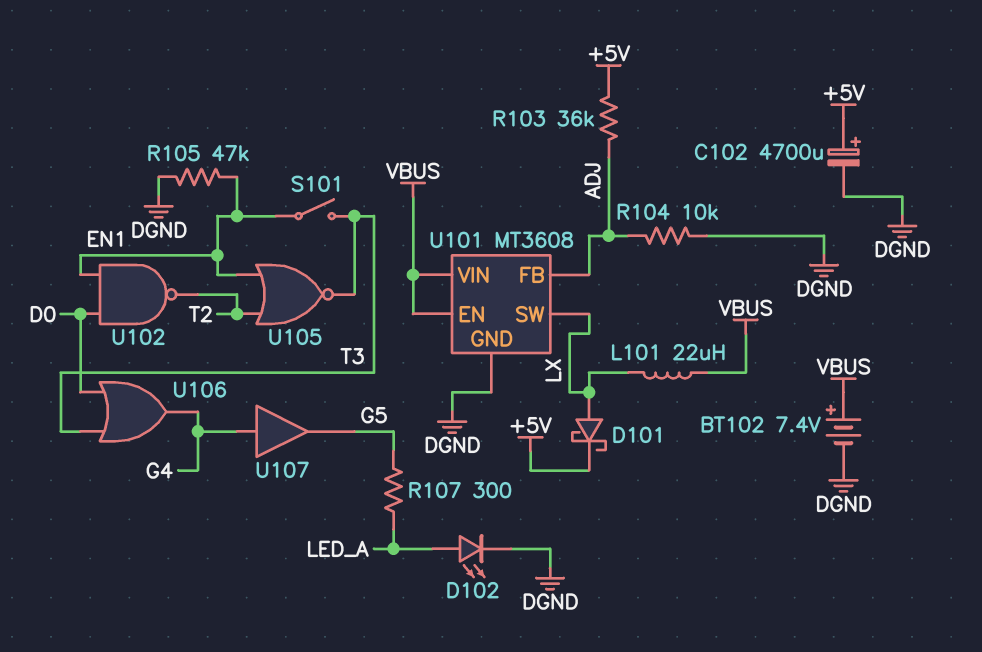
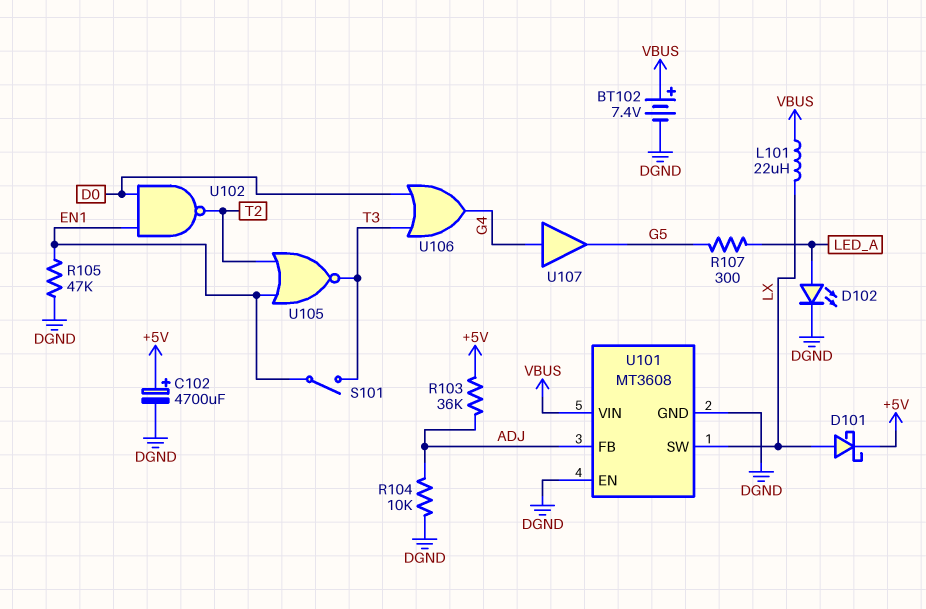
U101 pin EN: VBUS -> DGND

